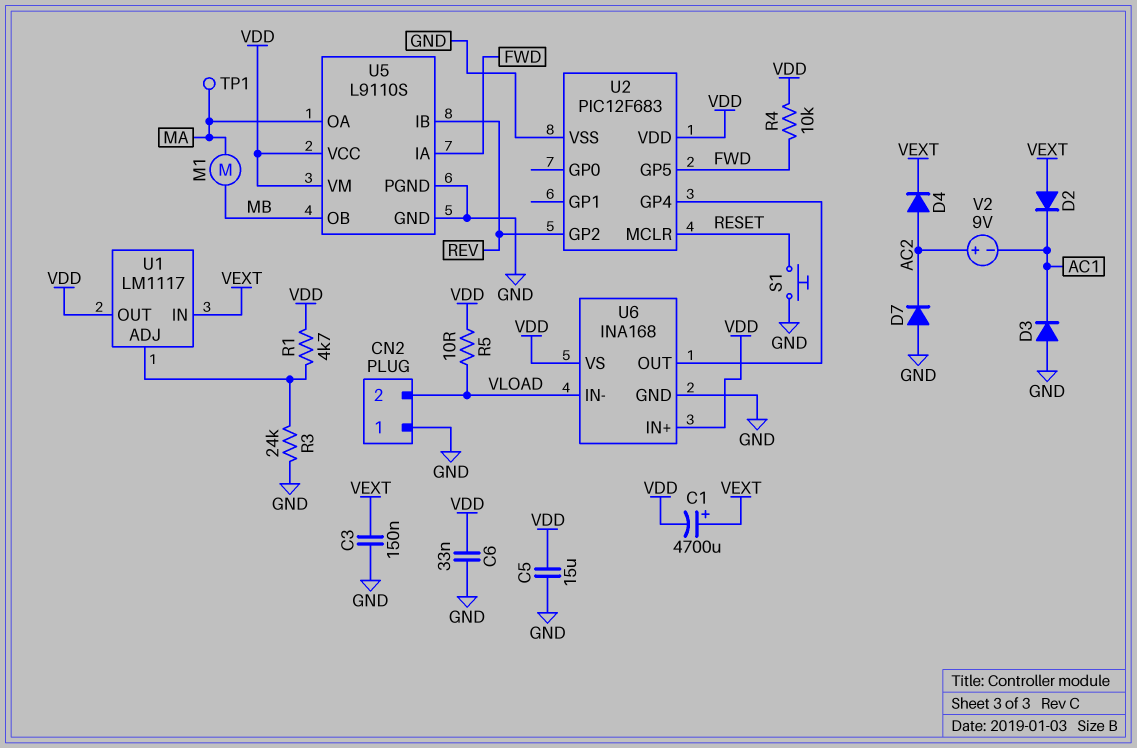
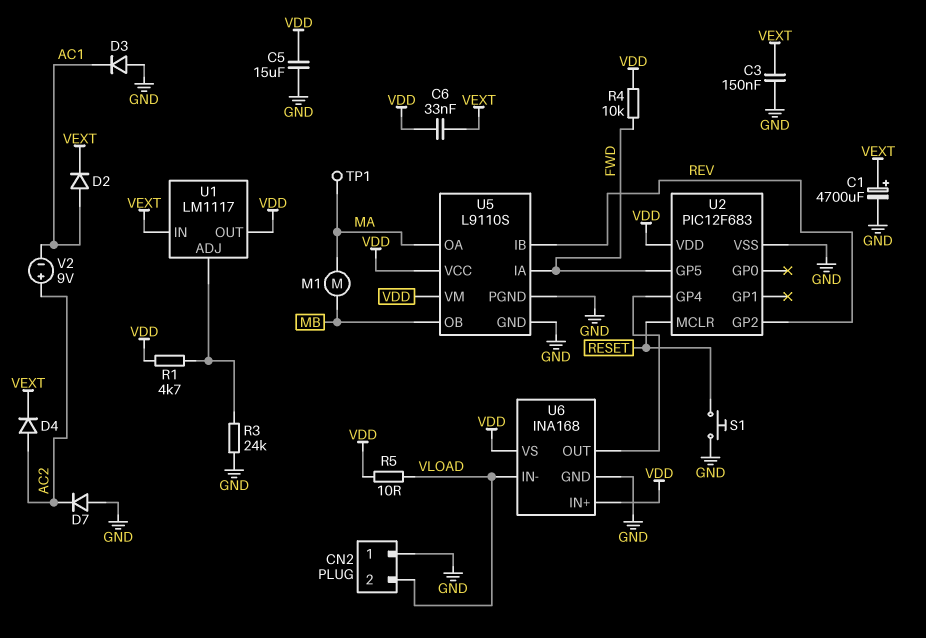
C1: 4700uF (plus VEXT, minus VDD) -> 4700uF (plus VEXT, minus GND)
C6: 33nF (GND, VDD) -> 33nF (VDD, VEXT)
D2: diode (A VEXT, K AC1) -> diode (A AC1, K VEXT)

